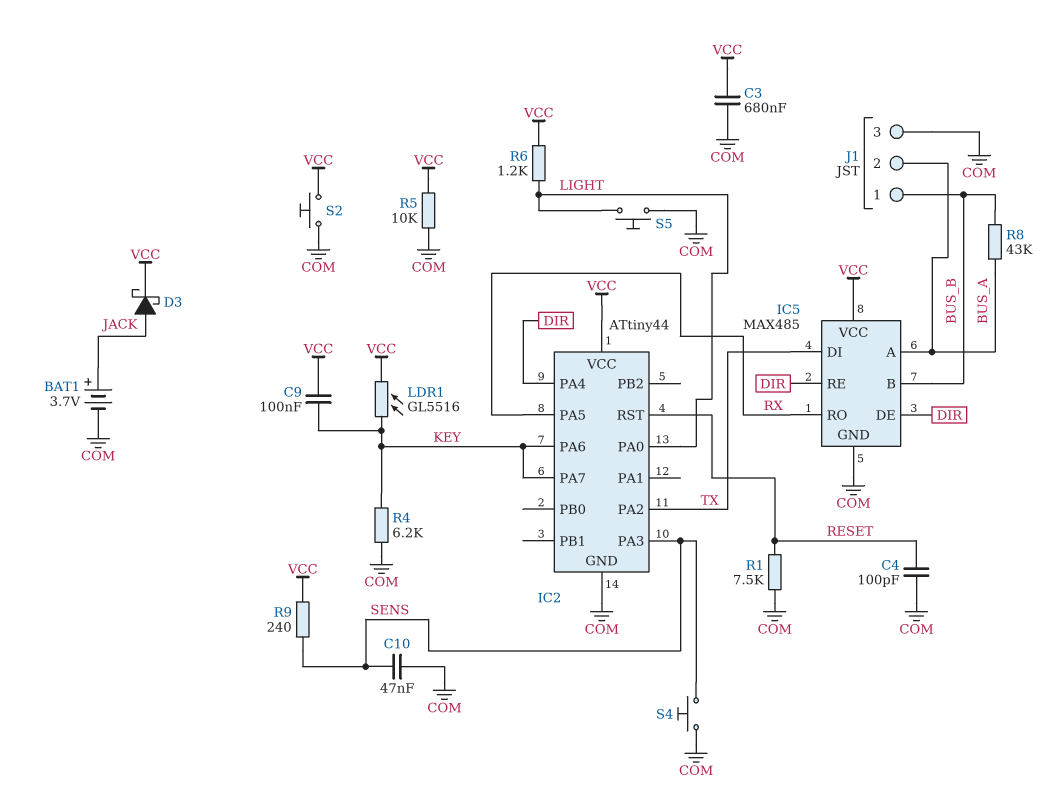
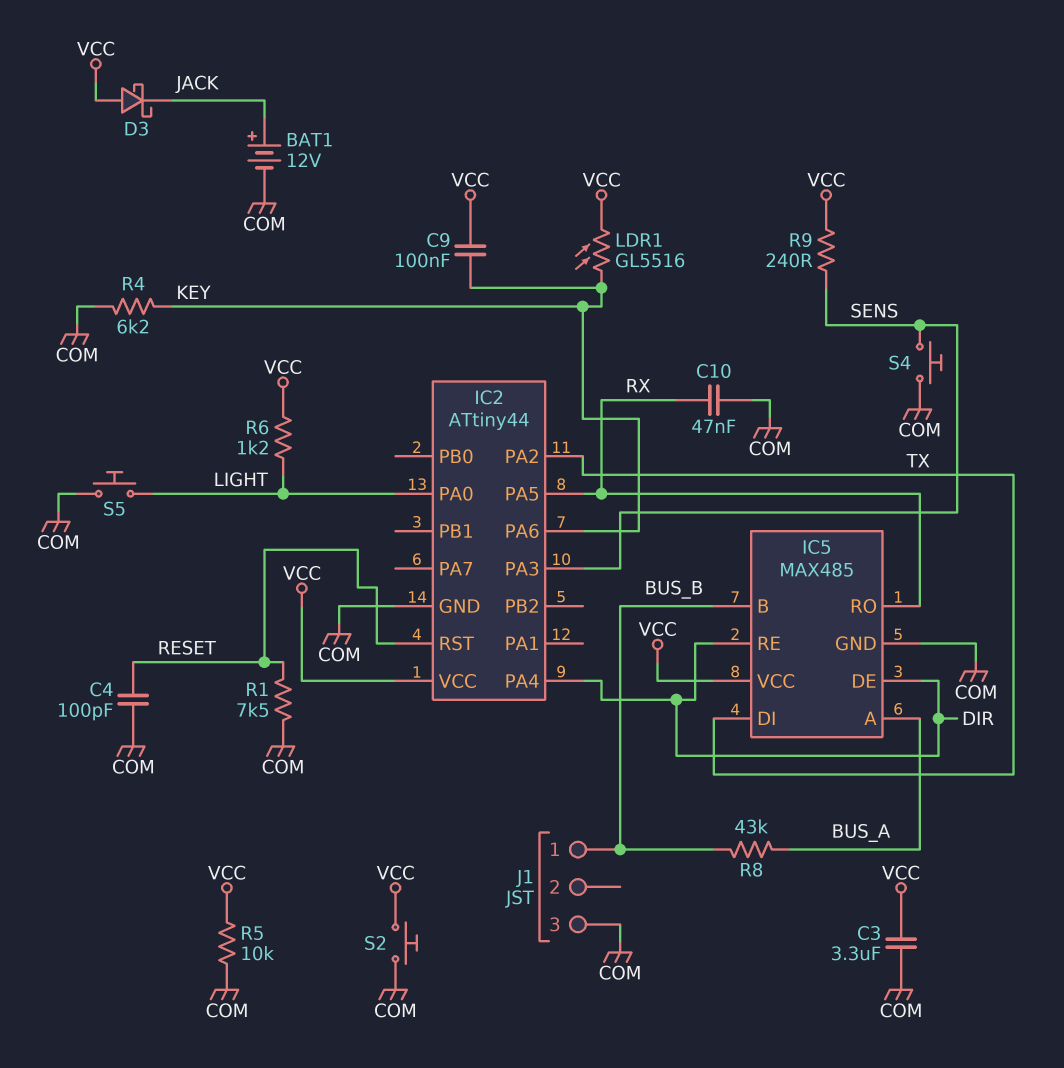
BAT1: 3.7V (plus JACK, minus COM) -> 12V (plus JACK, minus COM)
C3: 680nF (COM, VCC) -> 3.3uF (COM, VCC)
C10: 47nF (COM, SENS) -> 47nF (COM, RX)
D3: schottky (A JACK, K VCC) -> schottky (A VCC, K JACK)
IC2 pin PA7: KEY -> none
J1 pin 2: BUS_A -> none

